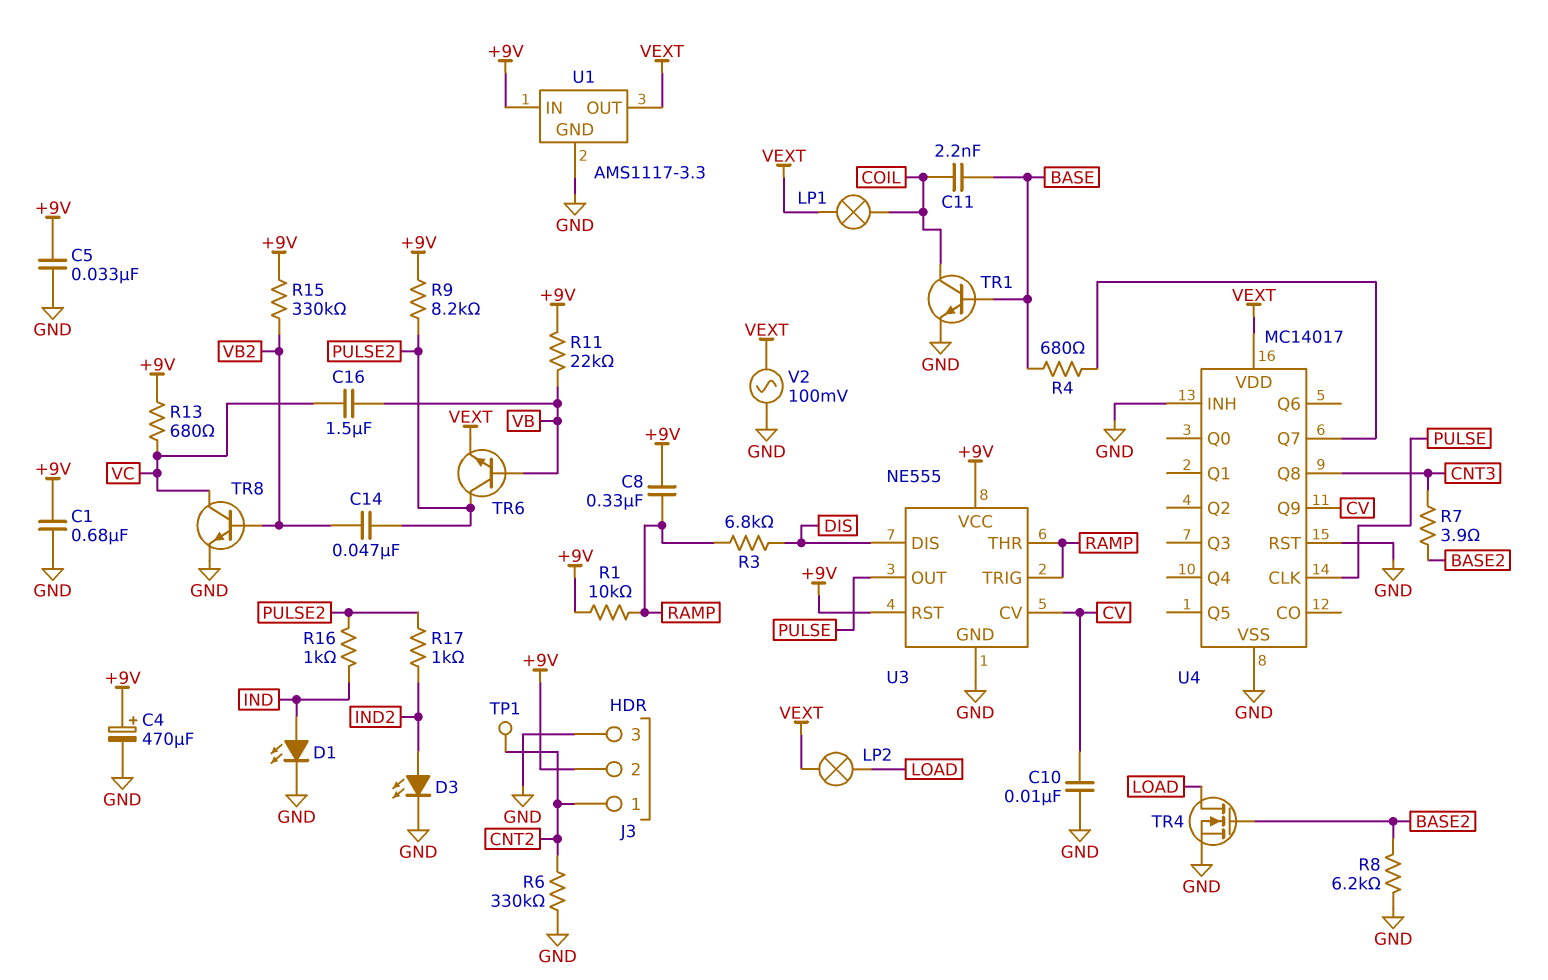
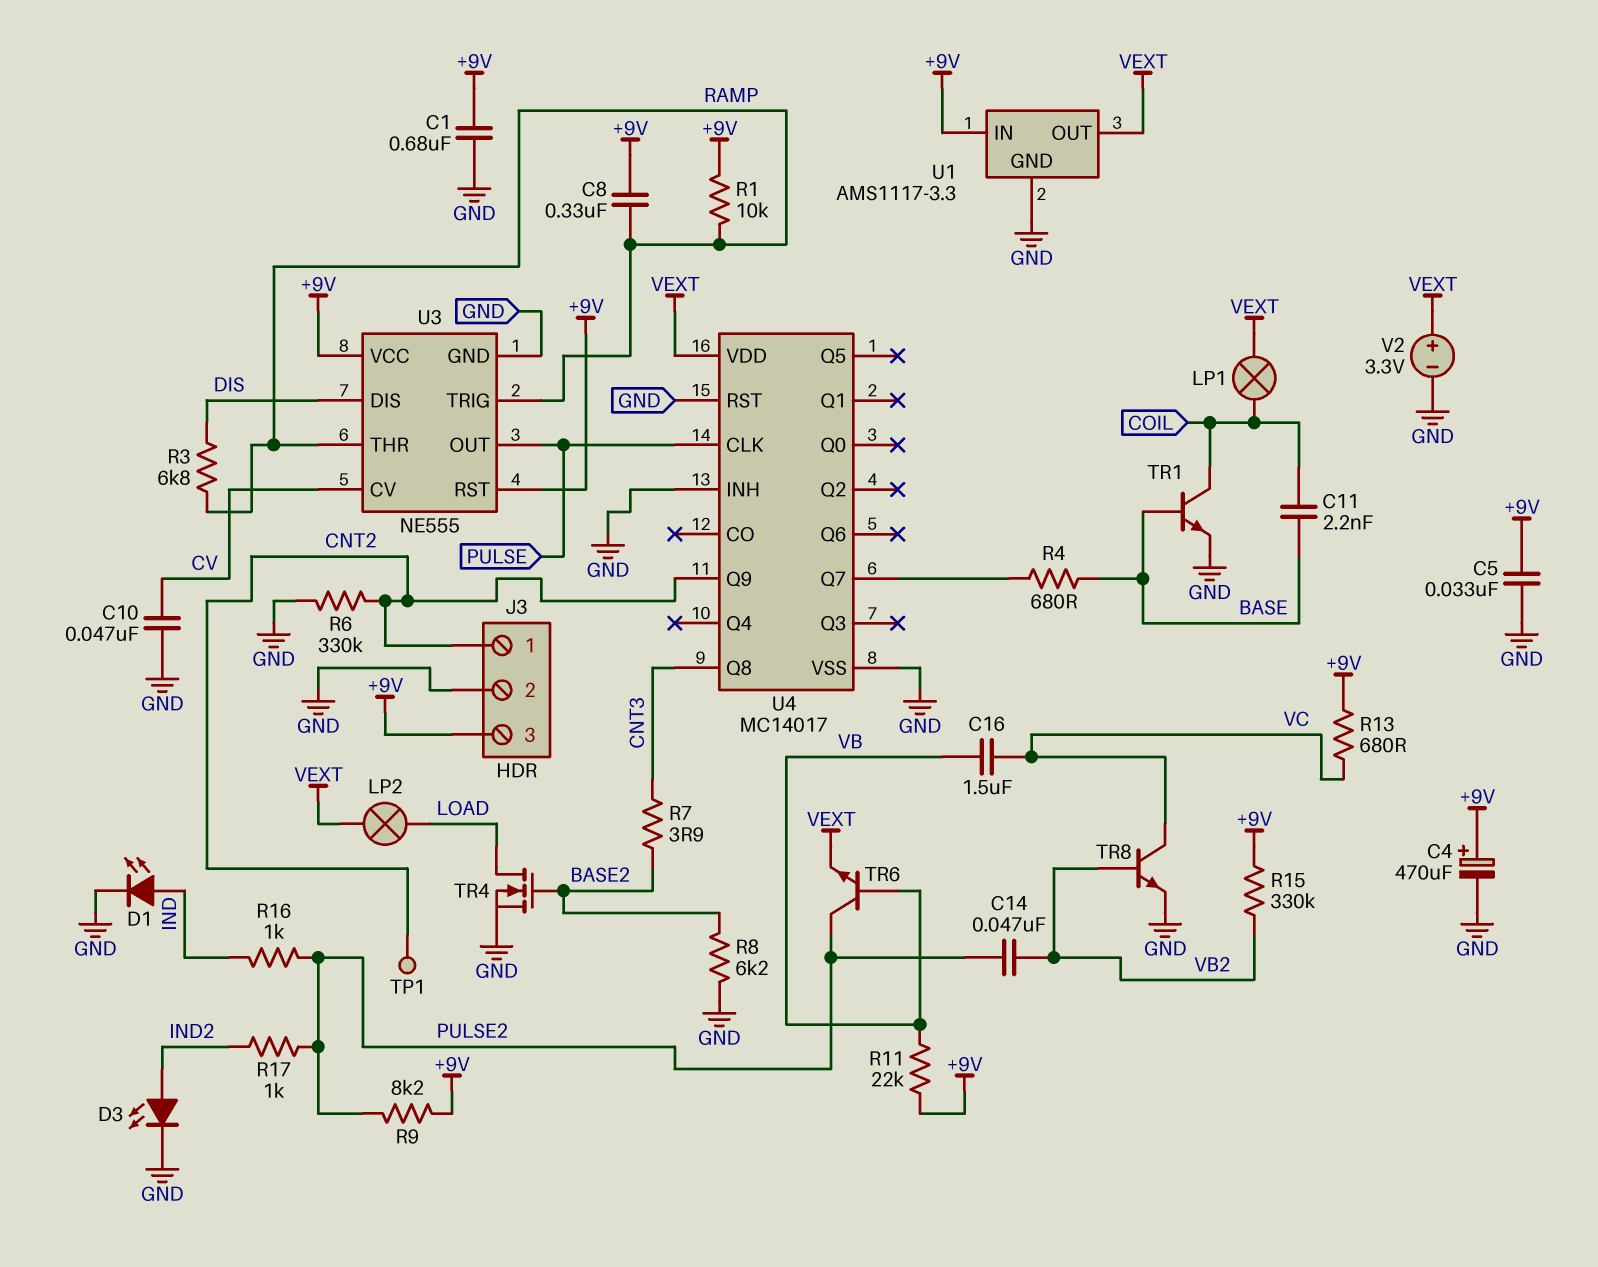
C10: 10nF (CV, GND) -> 47nF (CV, GND)
J3 pin 2: +9V -> GND
J3 pin 3: GND -> +9V
U4 pin Q9: CV -> CNT2
V2: AC 100mV (GND, VEXT) -> 3.3V (plus VEXT, minus GND)

